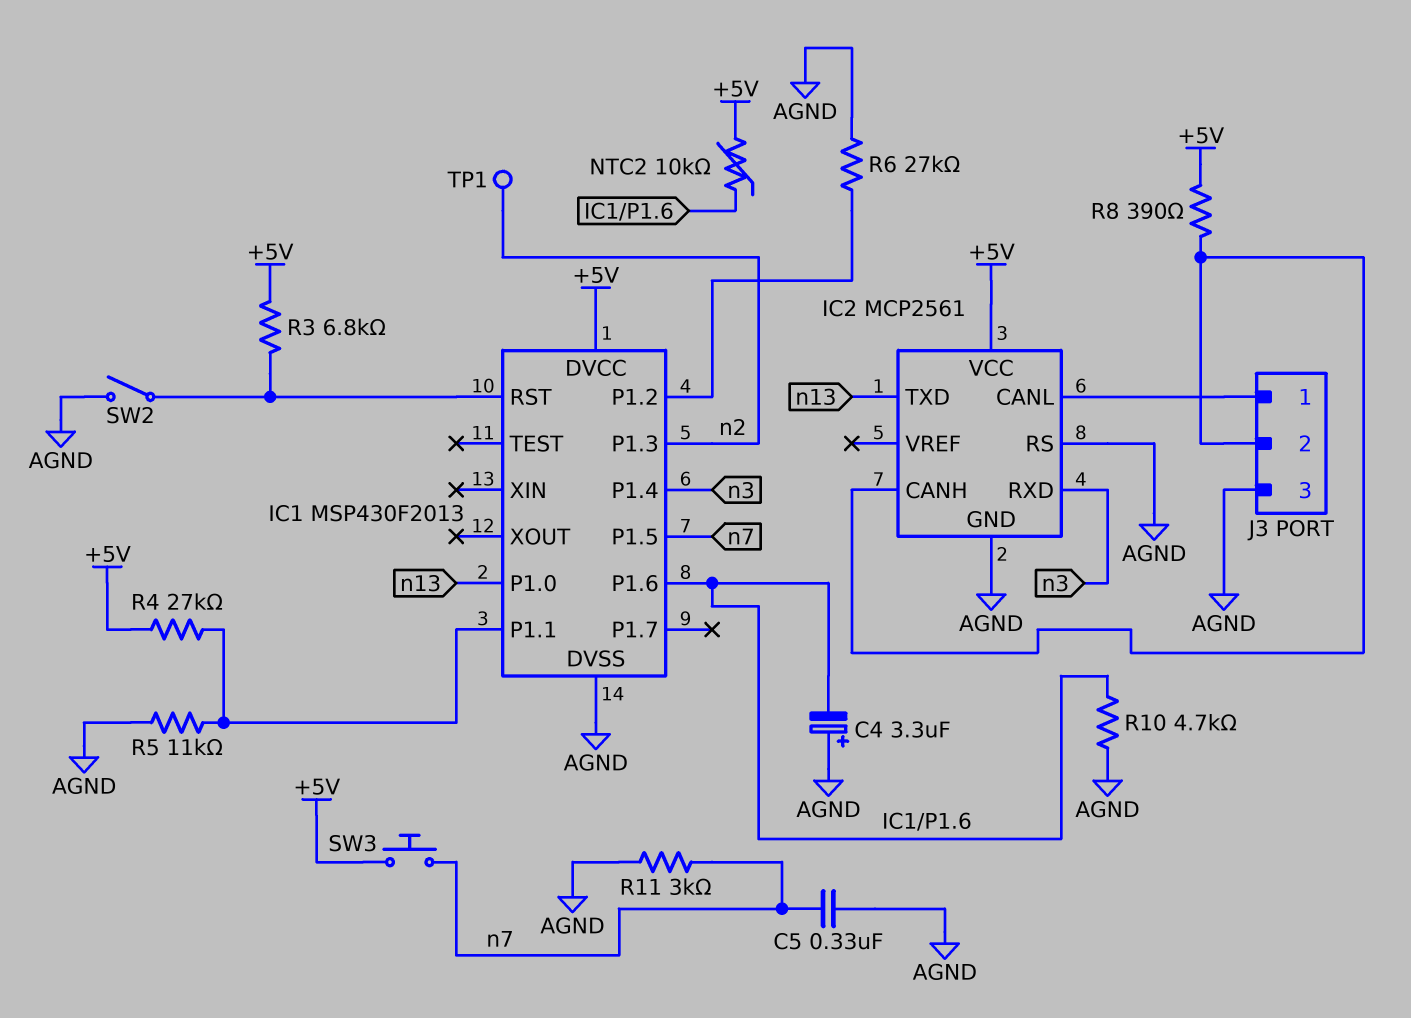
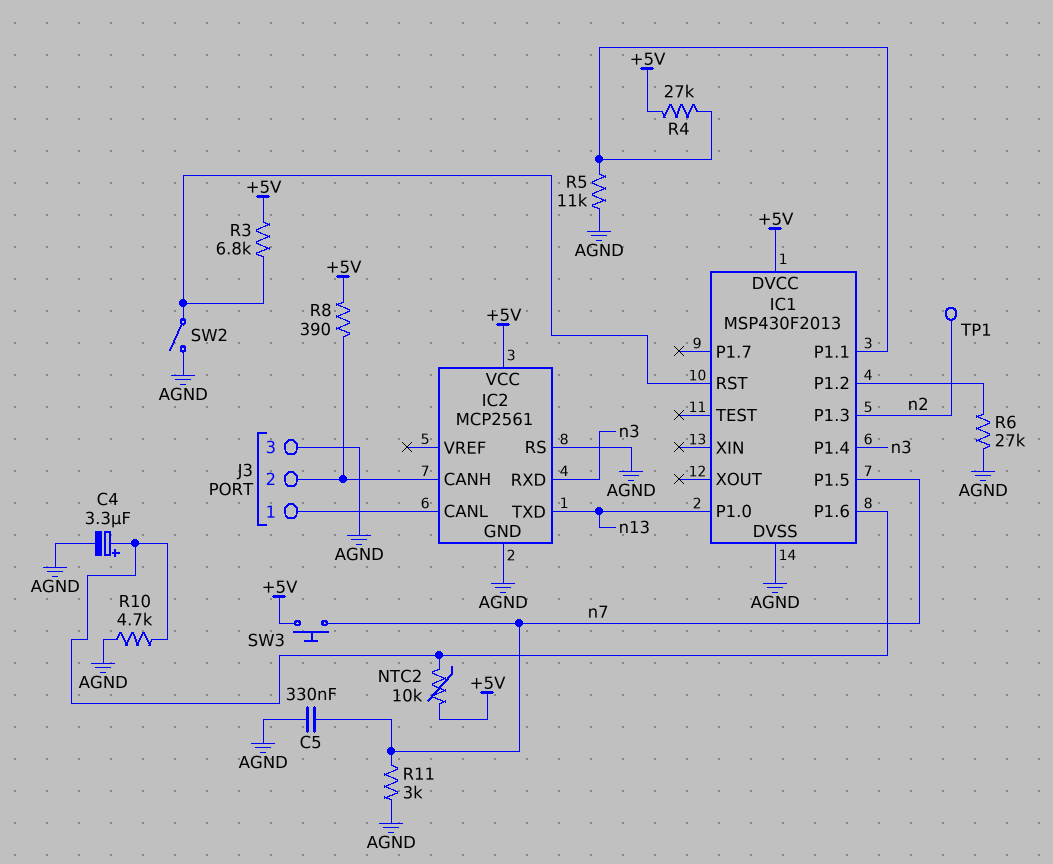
C4: 3.3uF (plus AGND, minus IC1/P1.6) -> 3.3uF (plus IC1/P1.6, minus AGND)

